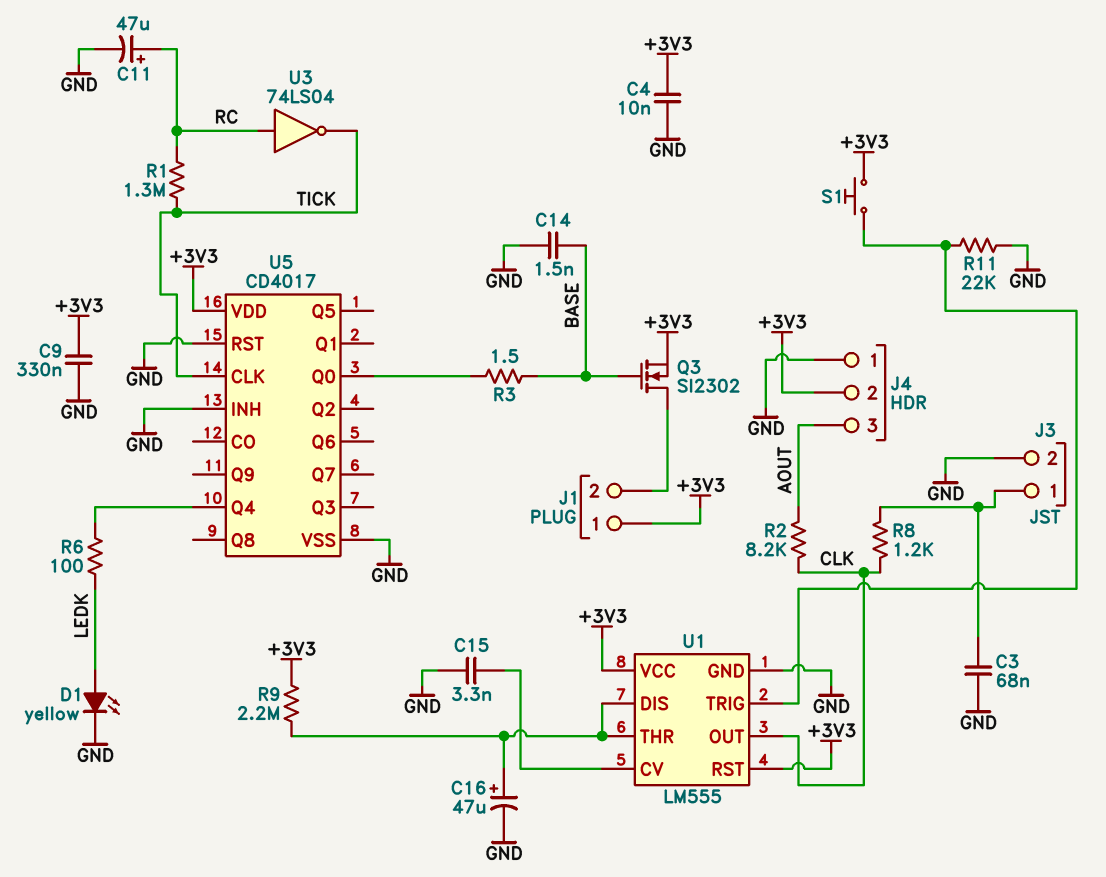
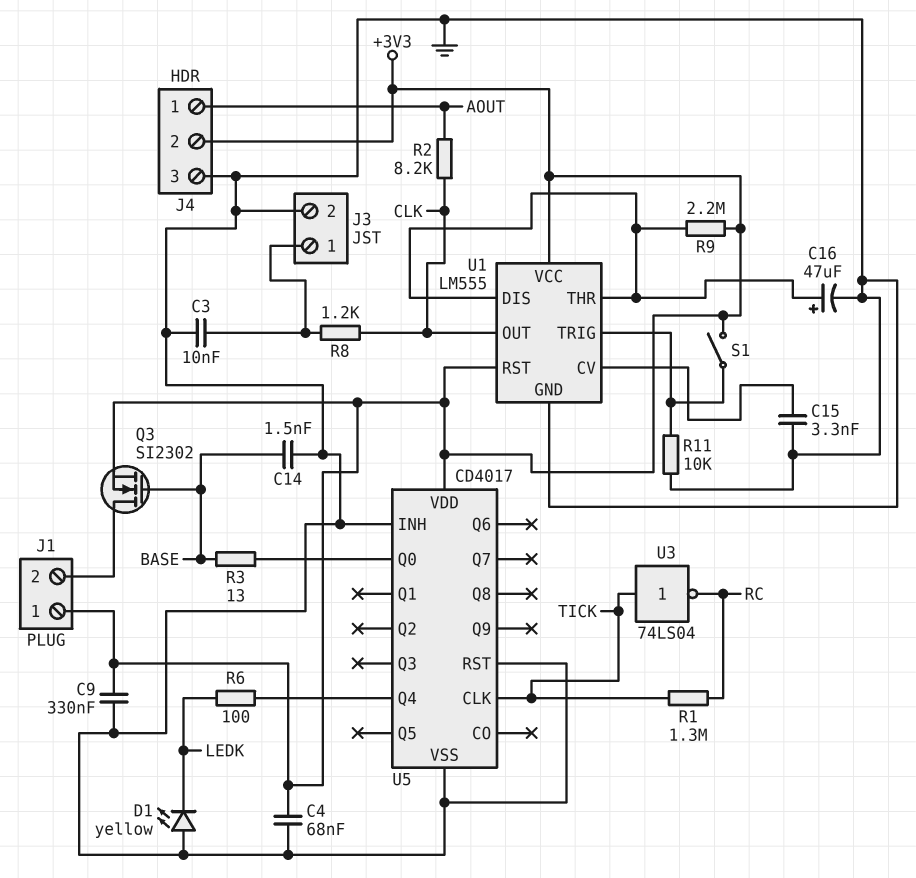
C3: 68nF (GND, J3/1) -> 10nF (GND, J3/1)
C4: 10nF (+3V3, GND) -> 68nF (+3V3, GND)
C11: 47uF (plus RC, minus GND) -> none
D1: LED yellow (A LEDK, K GND) -> LED yellow (A GND, K LEDK)
J4 pin 1: GND -> AOUT
J4 pin 3: AOUT -> GND
R3: 1.5 (BASE, U5/Q0) -> 13 (BASE, U5/Q0)
R11: 22k (GND, U1/TRIG) -> 10k (GND, U1/TRIG)
S1: button (+3V3, U1/TRIG) -> switch (+3V3, U1/TRIG)
U3: NOT 74LS04 (in RC, out TICK) -> NOT 74LS04 (in TICK, out RC)

